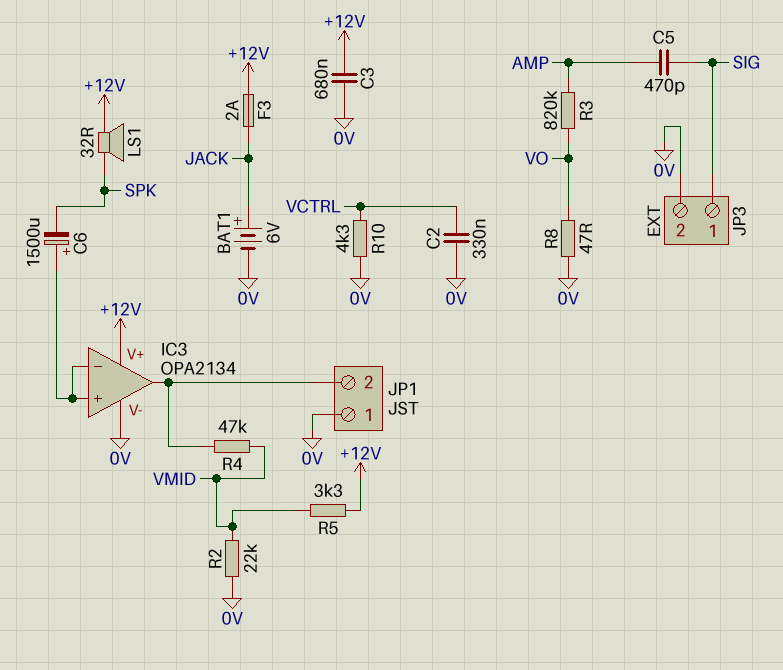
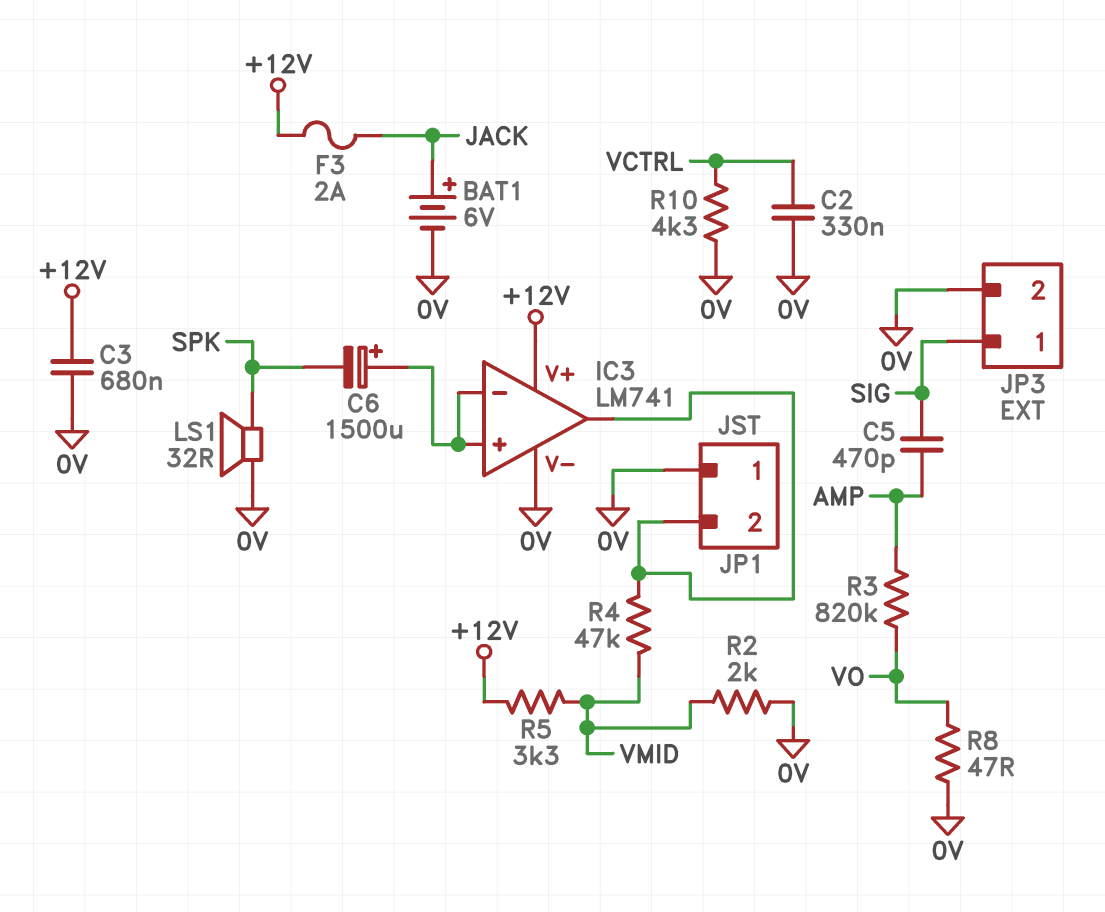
IC3: OPA2134 -> LM741
LS1: speaker 32R (+12V, SPK) -> speaker 32R (0V, SPK)
R2: 22k (0V, VMID) -> 2k (0V, VMID)

